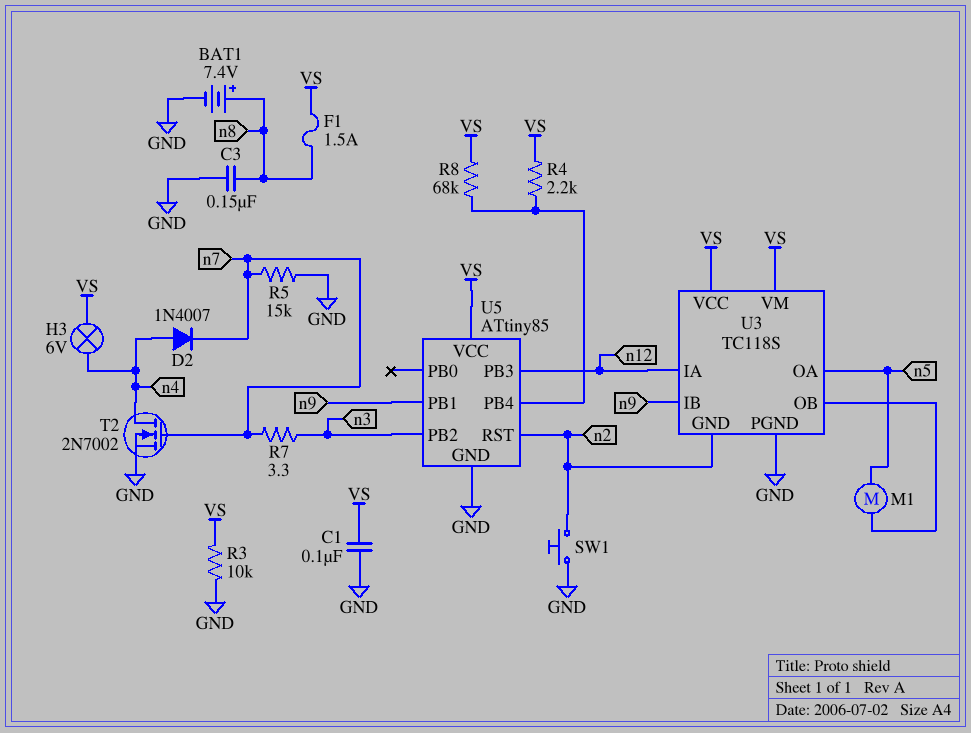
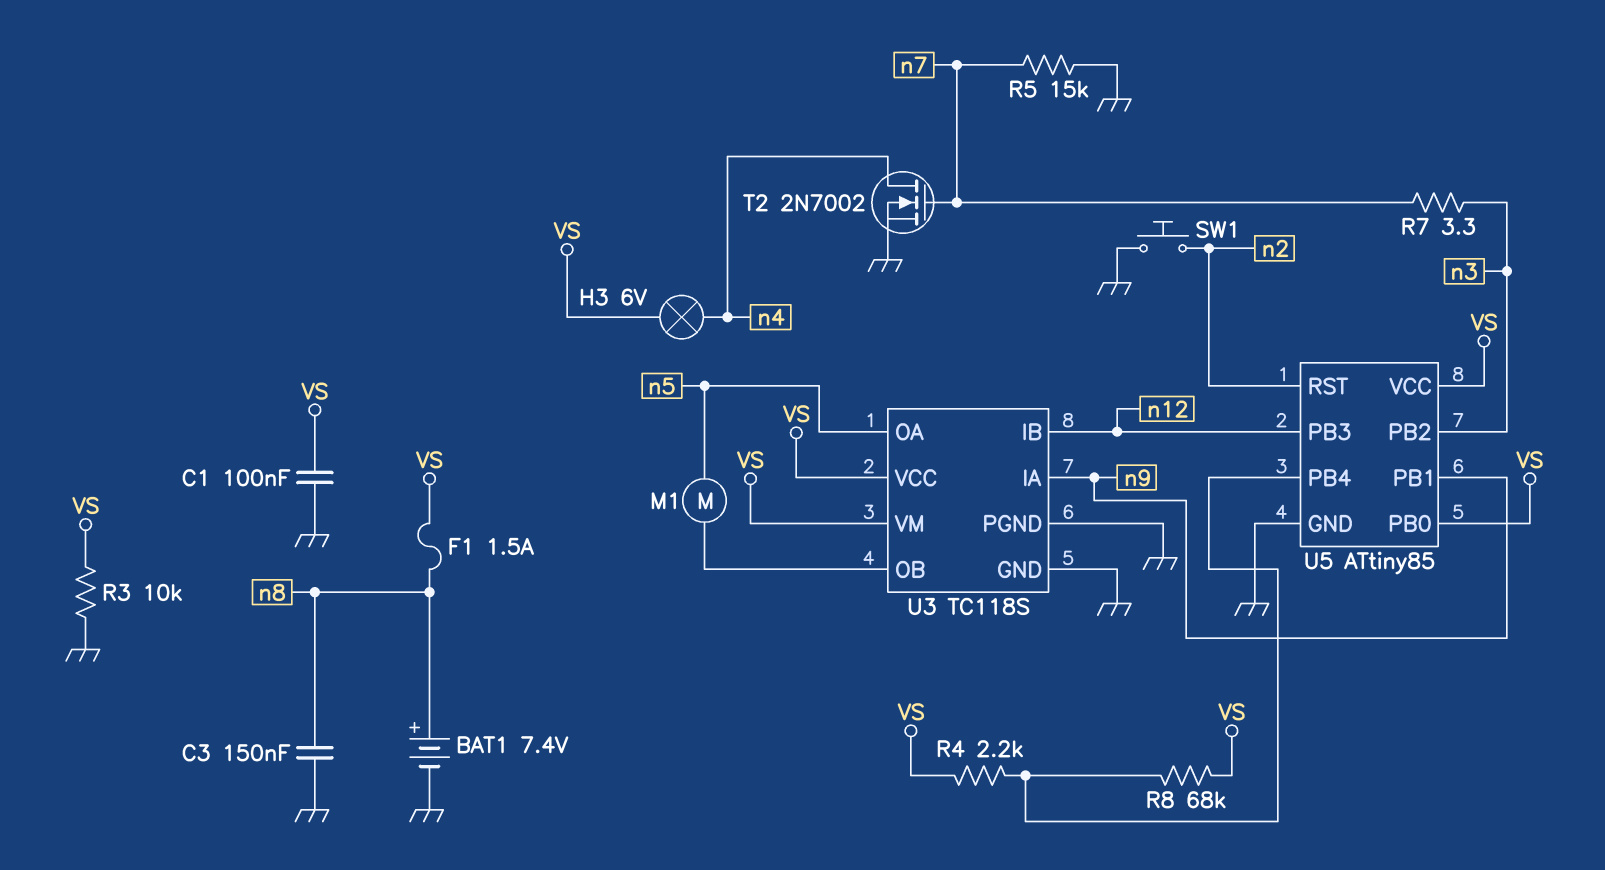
D2: diode 1N4007 (A n4, K n7) -> none
U3 pin GND: n2 -> GND
U3 pin IA: n12 -> n9
U3 pin IB: n9 -> n12
U5 pin PB0: none -> VS

